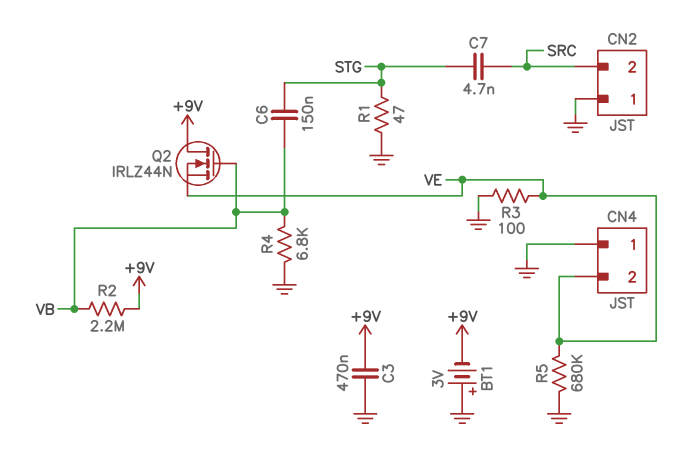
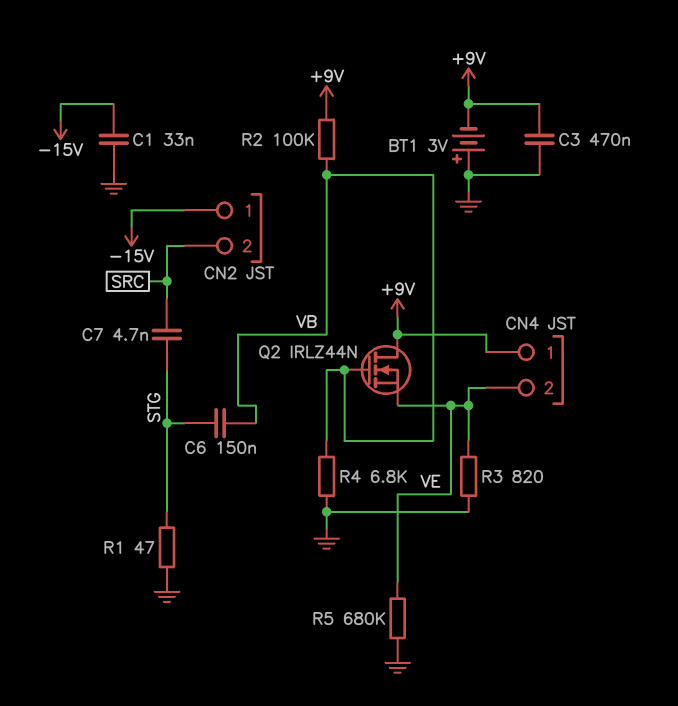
C1: none -> 33nF (-15V, GND)
CN2 pin 1: GND -> -15V
CN4 pin 1: GND -> +9V
R2: 2.2M (+9V, VB) -> 100k (+9V, VB)
R3: 100 (GND, VE) -> 820 (GND, VE)

